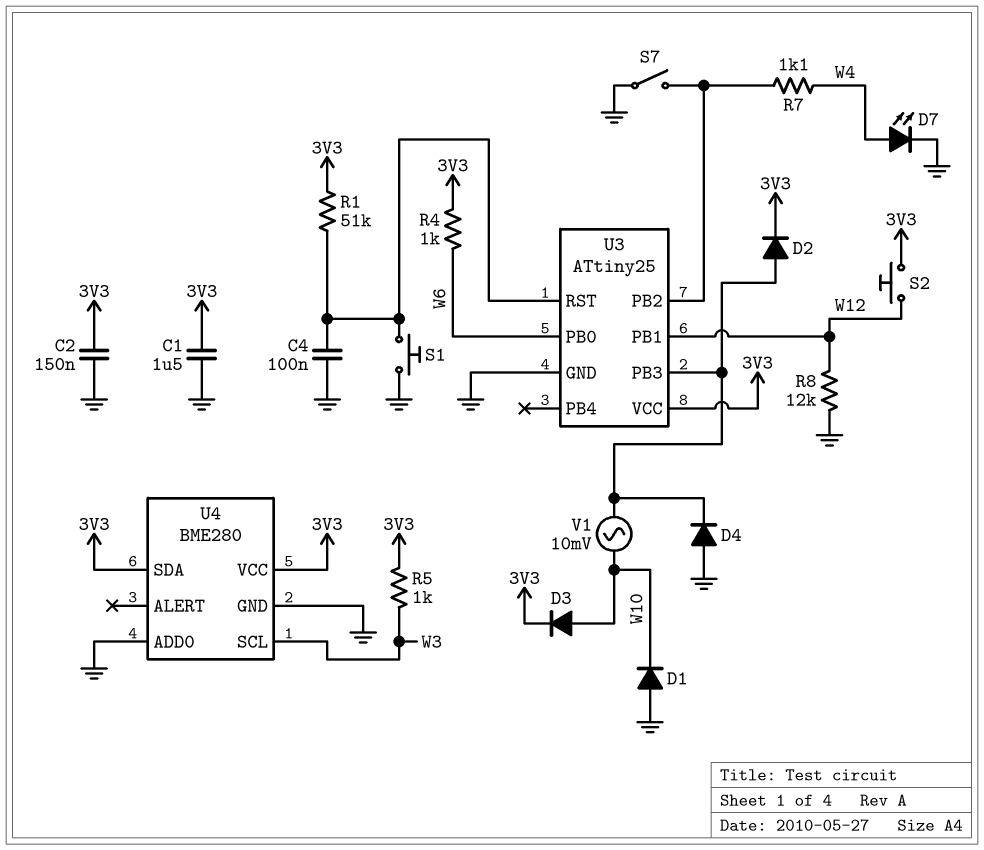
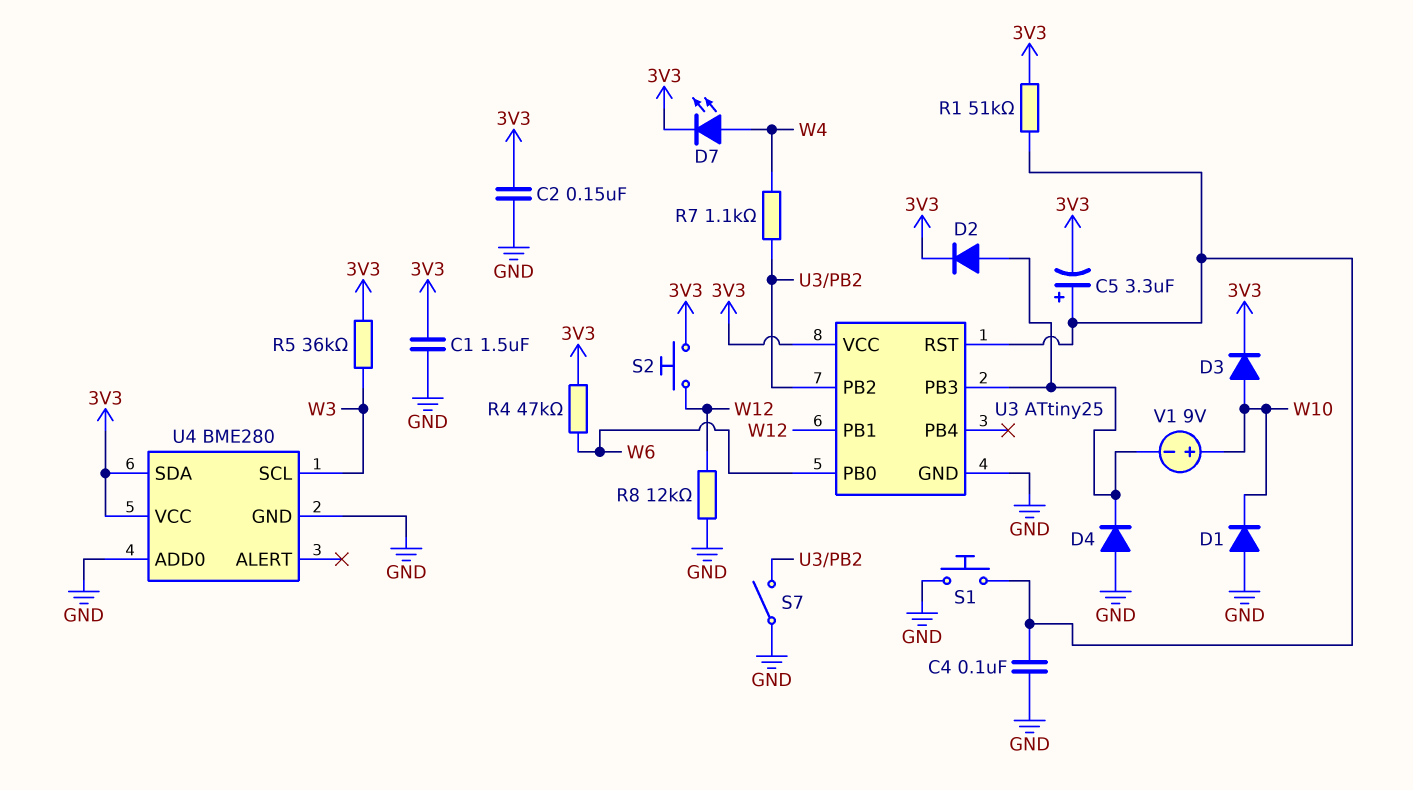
C5: none -> 3.3uF (plus U3/RST, minus 3V3)
D7: LED (A W4, K GND) -> LED (A W4, K 3V3)
R4: 1k (3V3, W6) -> 47k (3V3, W6)
R5: 1k (3V3, W3) -> 36k (3V3, W3)
V1: AC 10mV (U3/PB3, W10) -> 9V (plus W10, minus U3/PB3)

